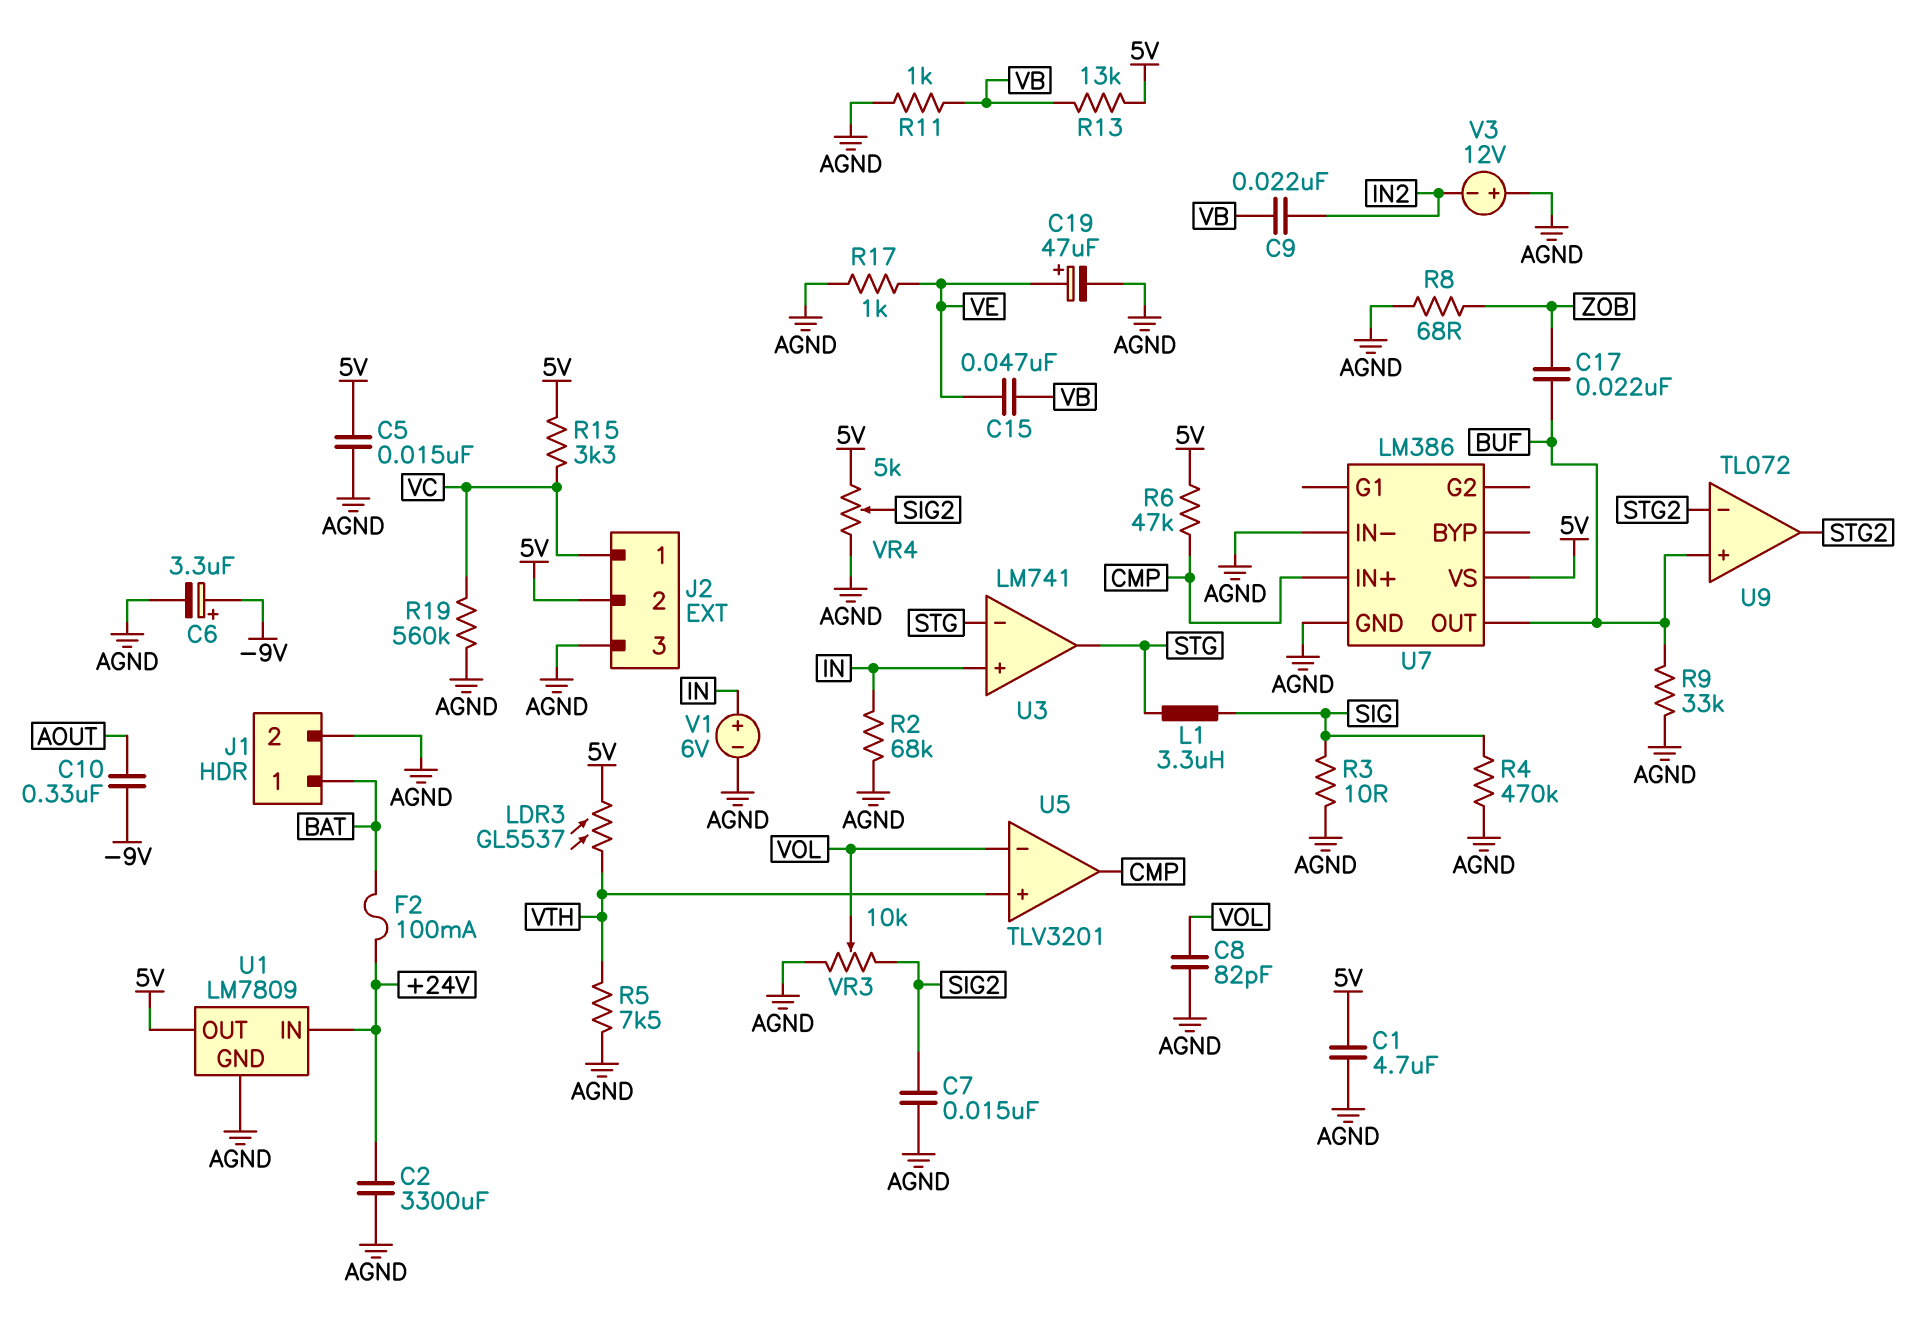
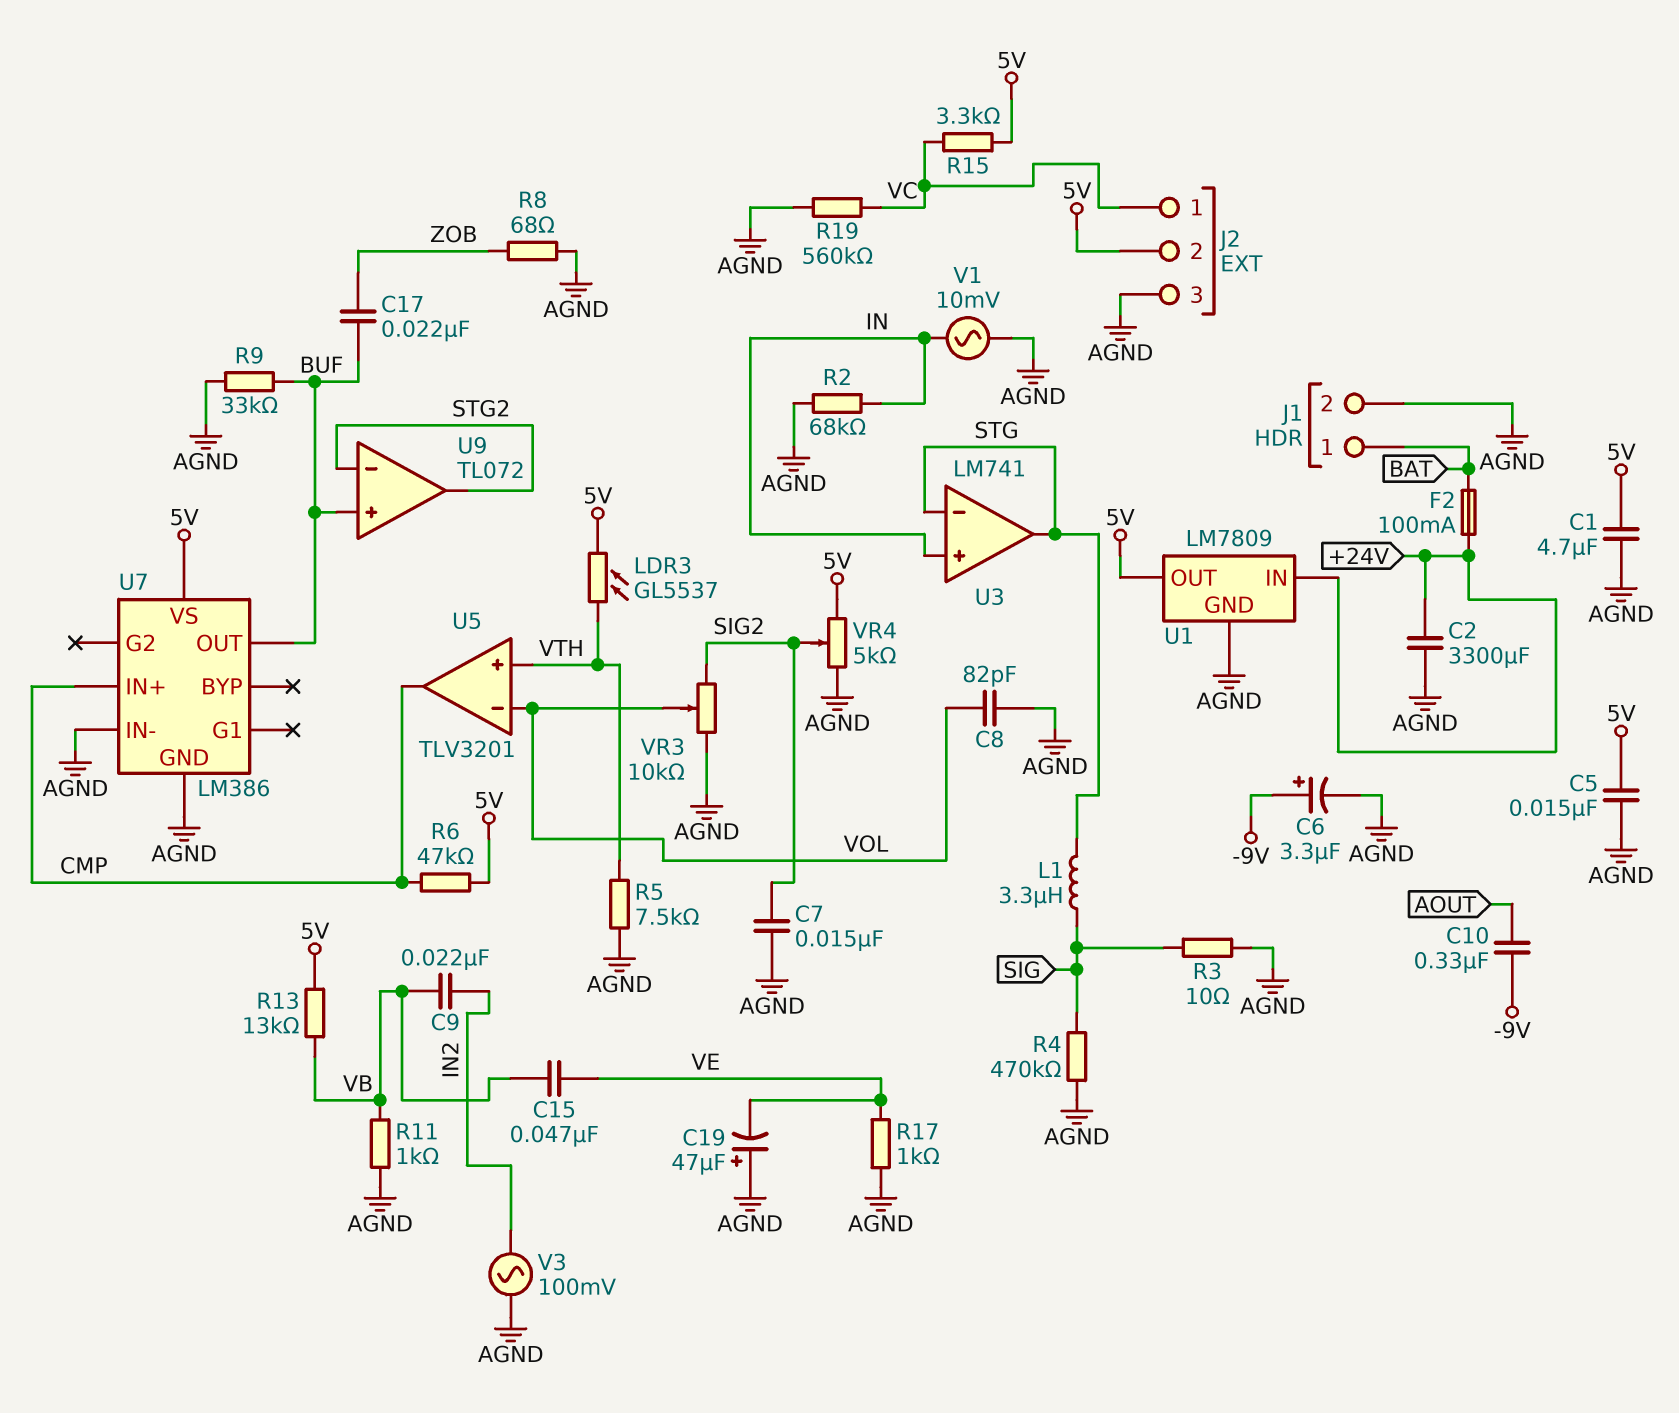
C19: 47uF (plus VE, minus AGND) -> 47uF (plus AGND, minus VE)
V1: 6V (plus IN, minus AGND) -> AC 10mV (AGND, IN)
V3: 12V (plus AGND, minus IN2) -> AC 100mV (AGND, IN2)

